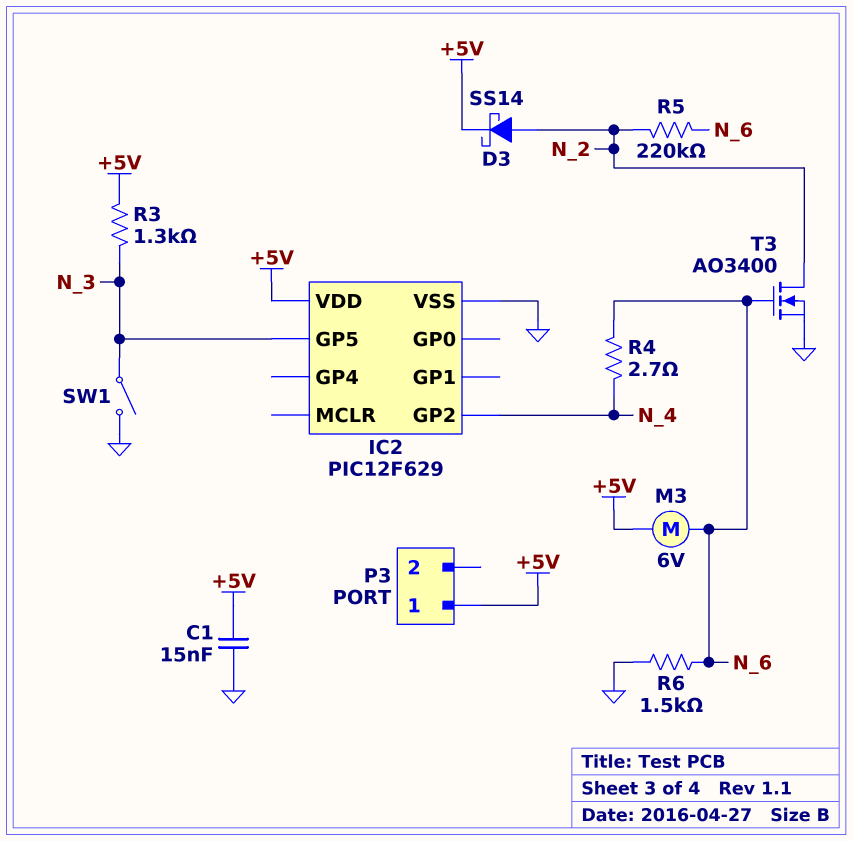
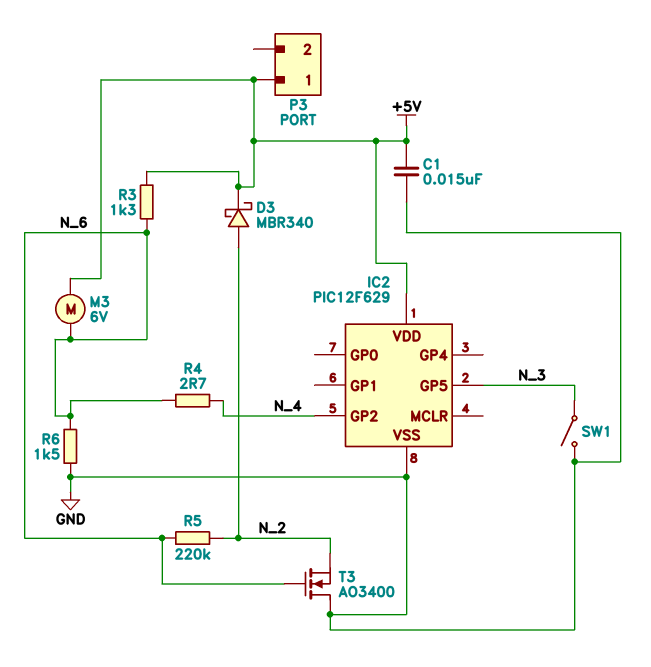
D3: schottky SS14 (A N_2, K +5V) -> schottky MBR340 (A N_2, K +5V)
R3: 1.3k (+5V, N_3) -> 1.3k (+5V, N_6)
T3: NMOS AO3400 (G N_6, D N_2, S GND) -> NMOS AO3400 (G N_6, D GND, S N_2)

